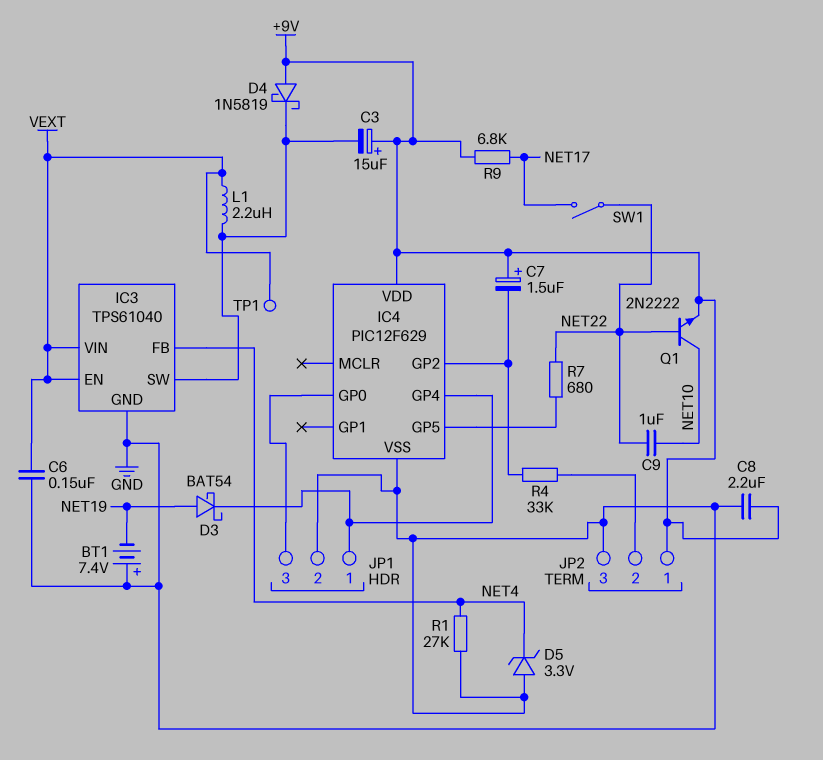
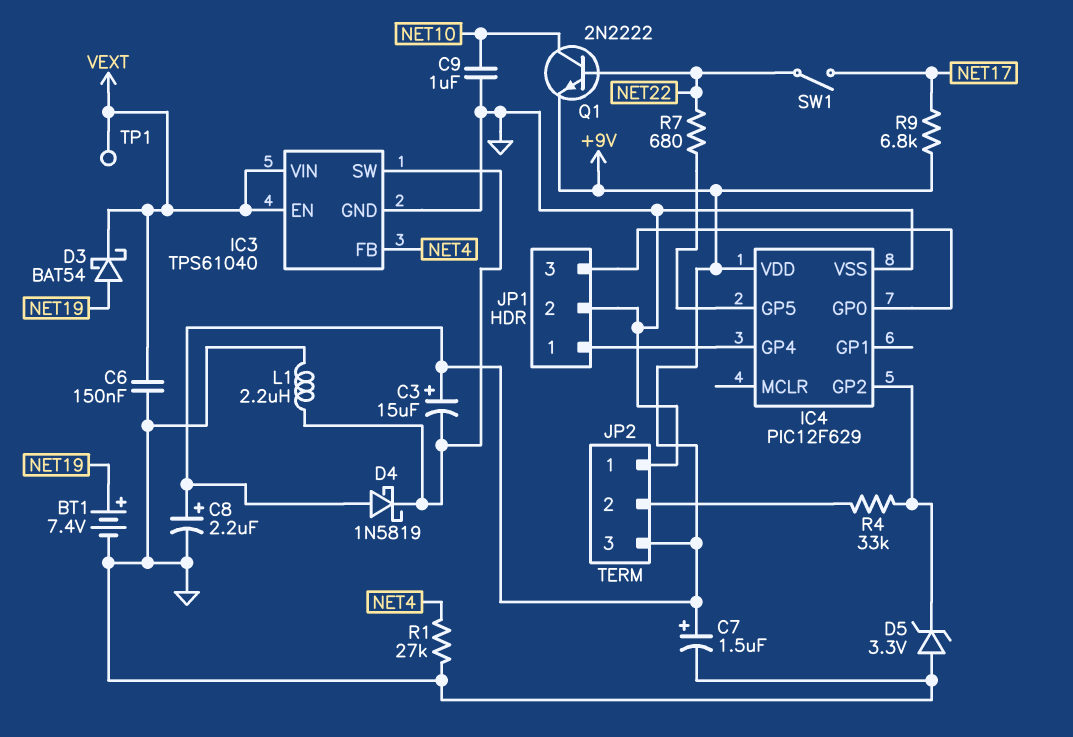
BT1: 7.4V (plus GND, minus NET19) -> 7.4V (plus NET19, minus GND)
C7: 1.5uF (plus +9V, minus IC4/GP2) -> 1.5uF (plus +9V, minus GND)
C8: 2.2uF (+9V, GND) -> 2.2uF (plus +9V, minus GND)
C9: 1uF (NET10, NET22) -> 1uF (GND, NET10)
D3: schottky BAT54 (A NET19, K IC4/GP4) -> schottky BAT54 (A NET19, K VEXT)
D5: zener 3.3V (A GND, K NET4) -> zener 3.3V (A GND, K IC4/GP2)
JP2 pin 1: +9V -> GND
JP2 pin 3: GND -> +9V
L1: 2.2uH (IC3/SW, VEXT) -> 2.2uH (GND, IC3/SW)

